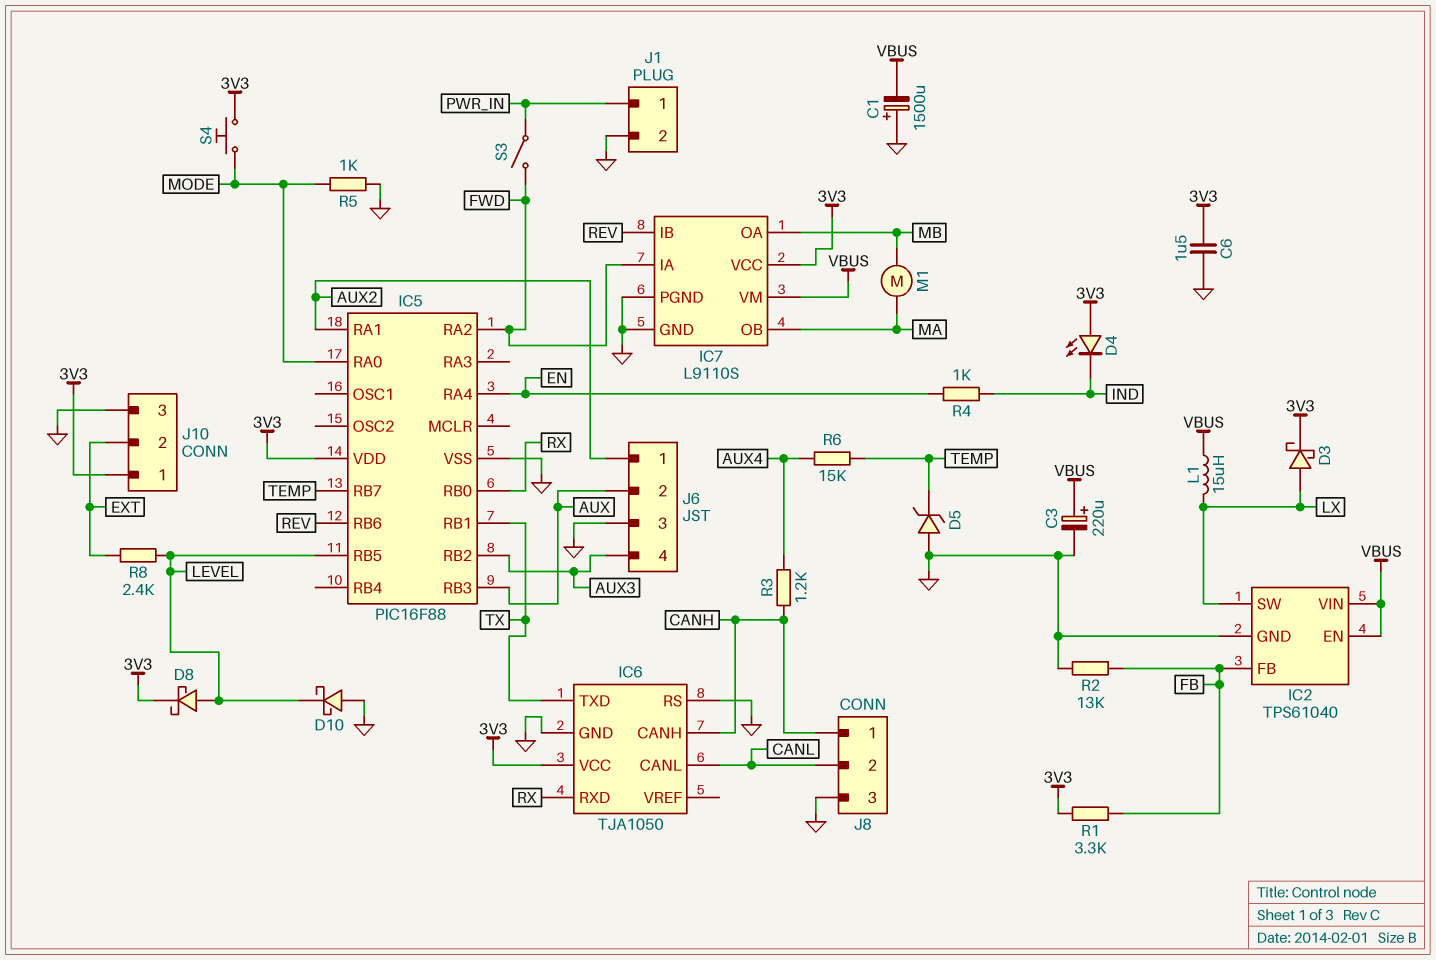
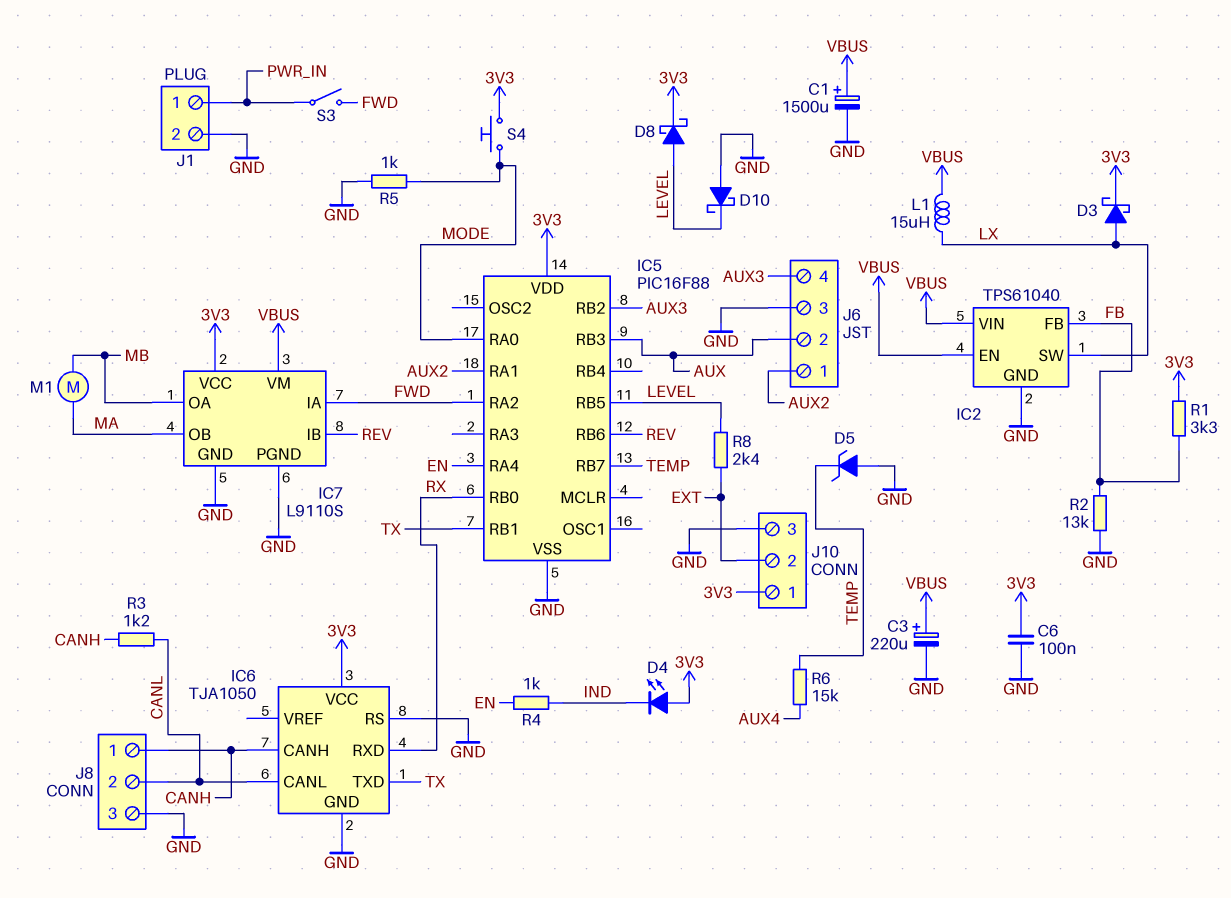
C1: 1500uF (plus GND, minus VBUS) -> 1500uF (plus VBUS, minus GND)
C6: 1.5uF (3V3, GND) -> 100nF (3V3, GND)
R3: 1.2k (AUX4, CANH) -> 1.2k (CANH, CANL)

